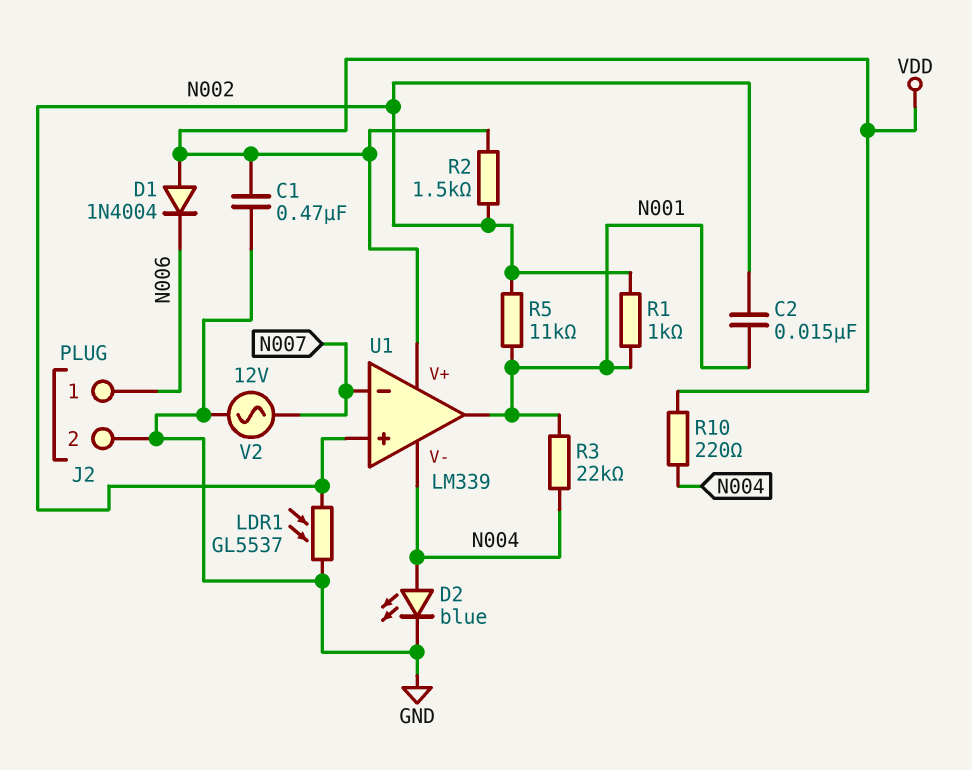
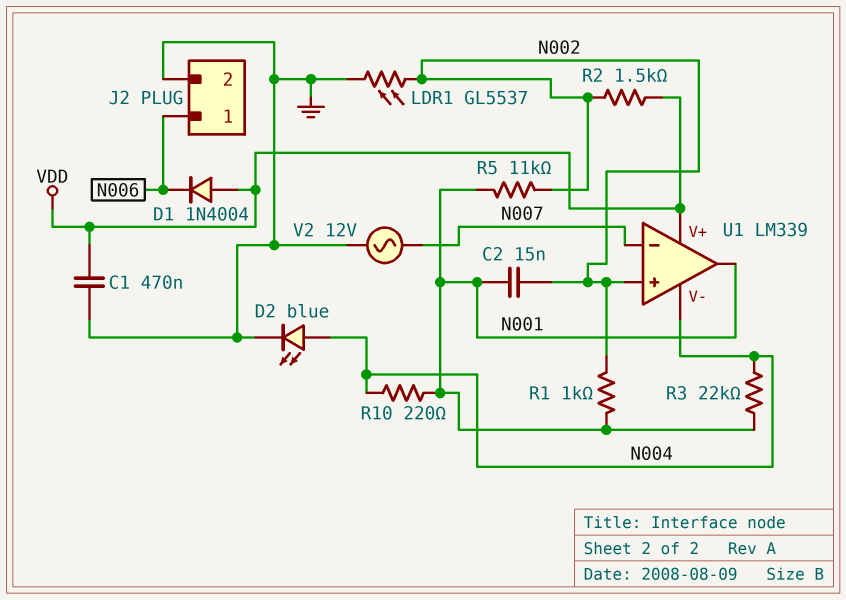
R10: 220 (N004, VDD) -> 220 (N001, N004)

